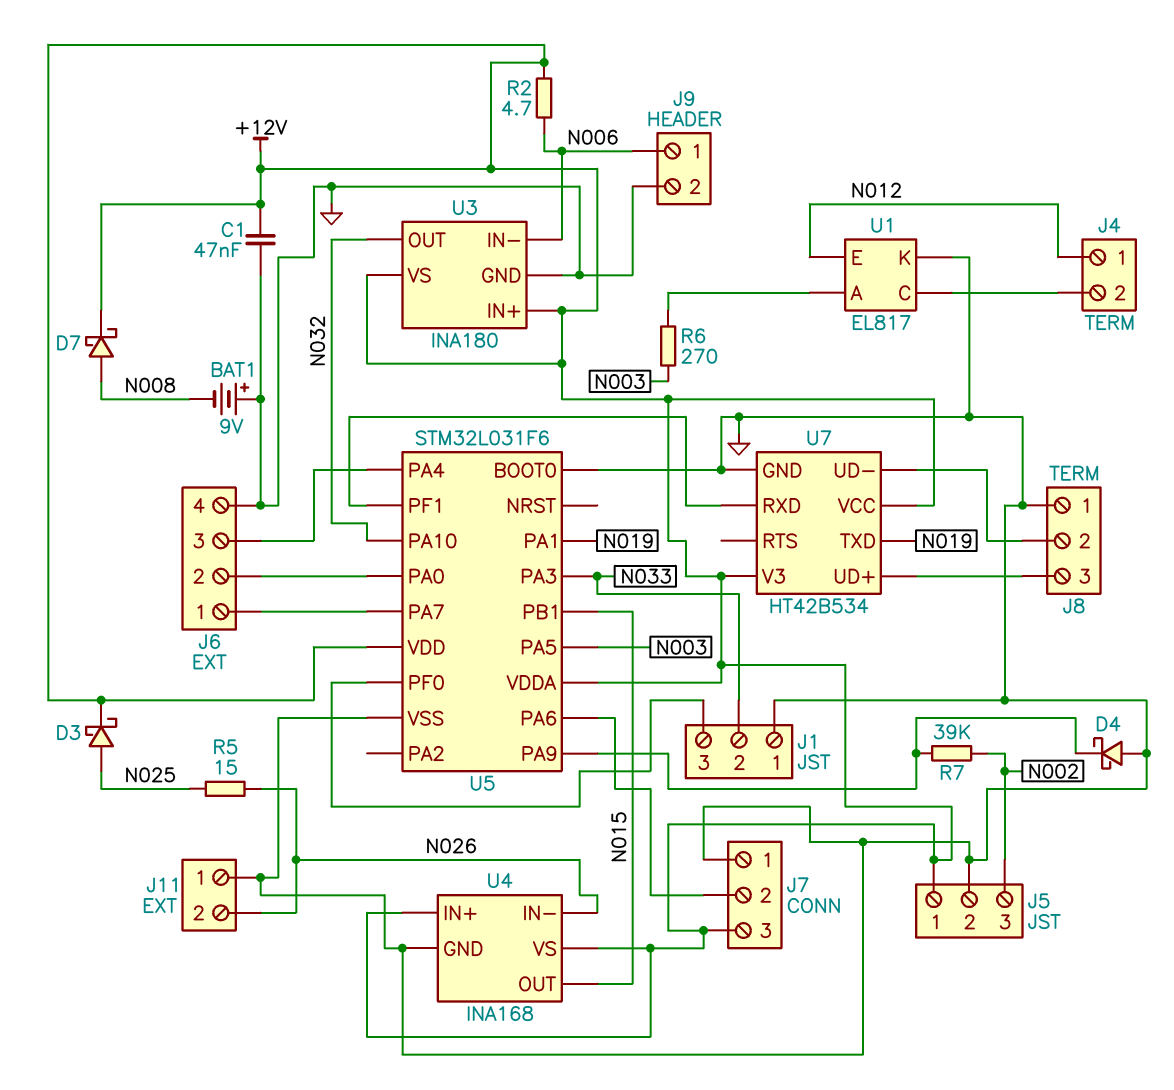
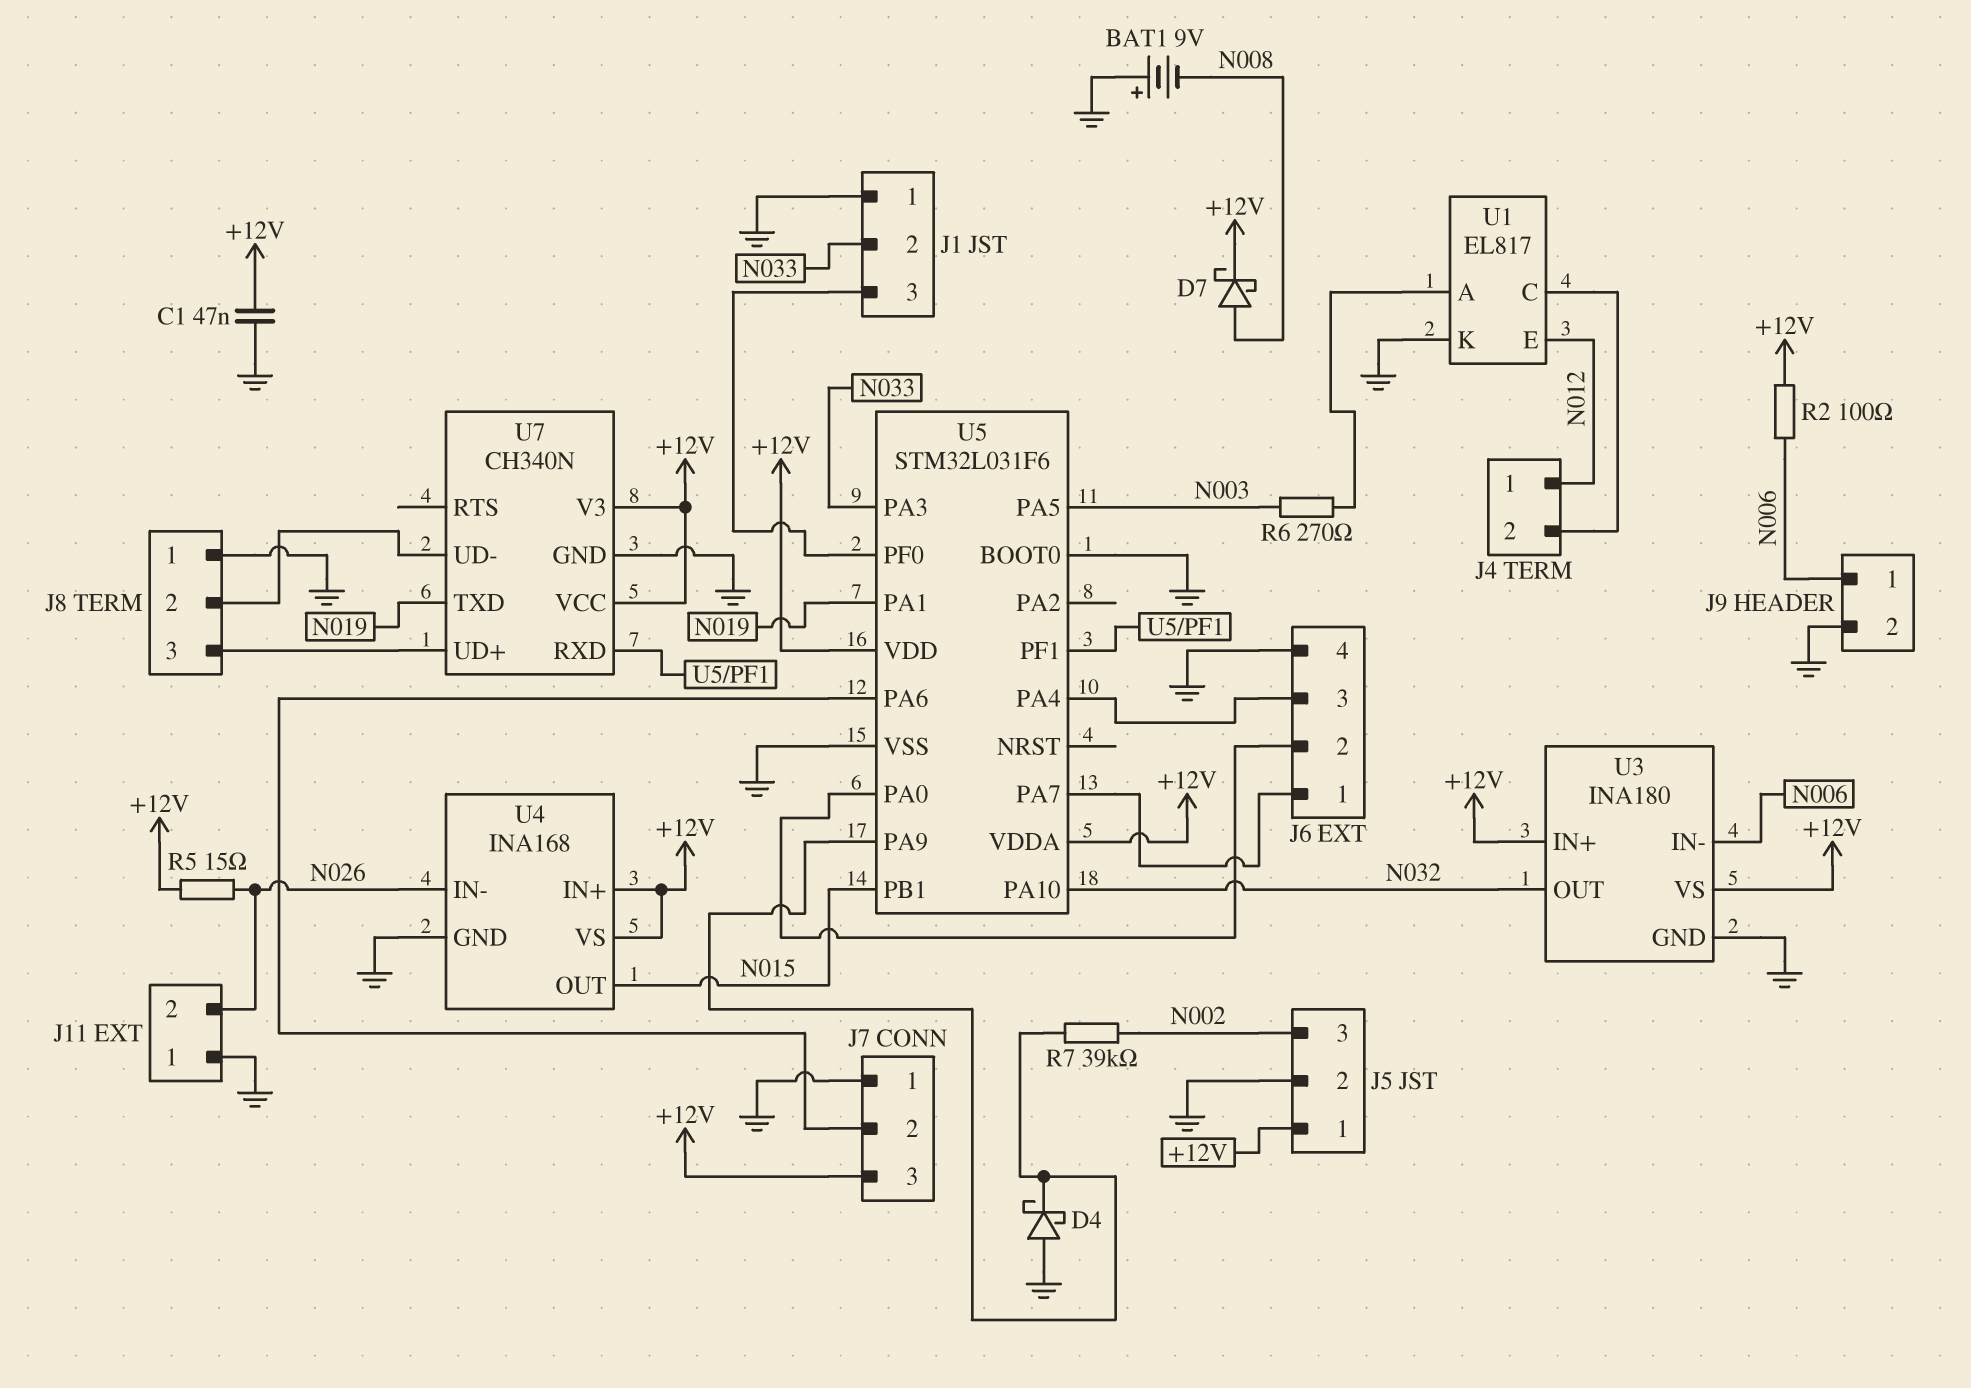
D3: schottky (A N025, K +12V) -> none
R2: 4.7 (+12V, N006) -> 100 (+12V, N006)
R5: 15 (N025, N026) -> 15 (+12V, N026)
U7: HT42B534 -> CH340N

